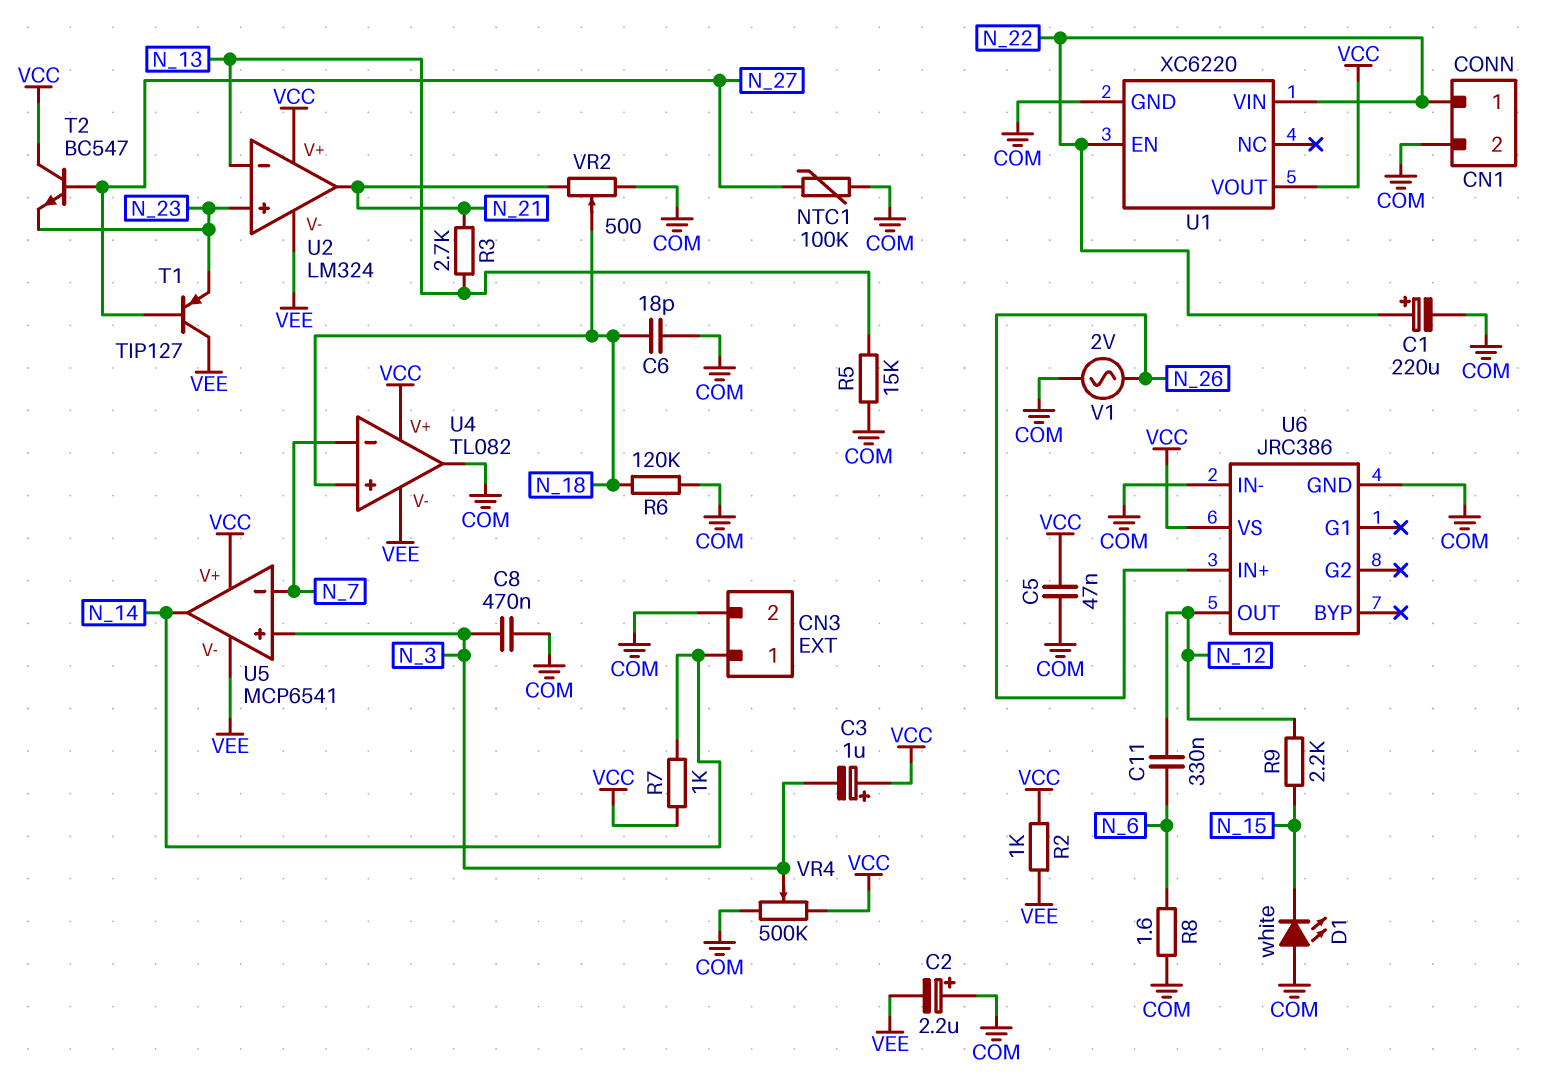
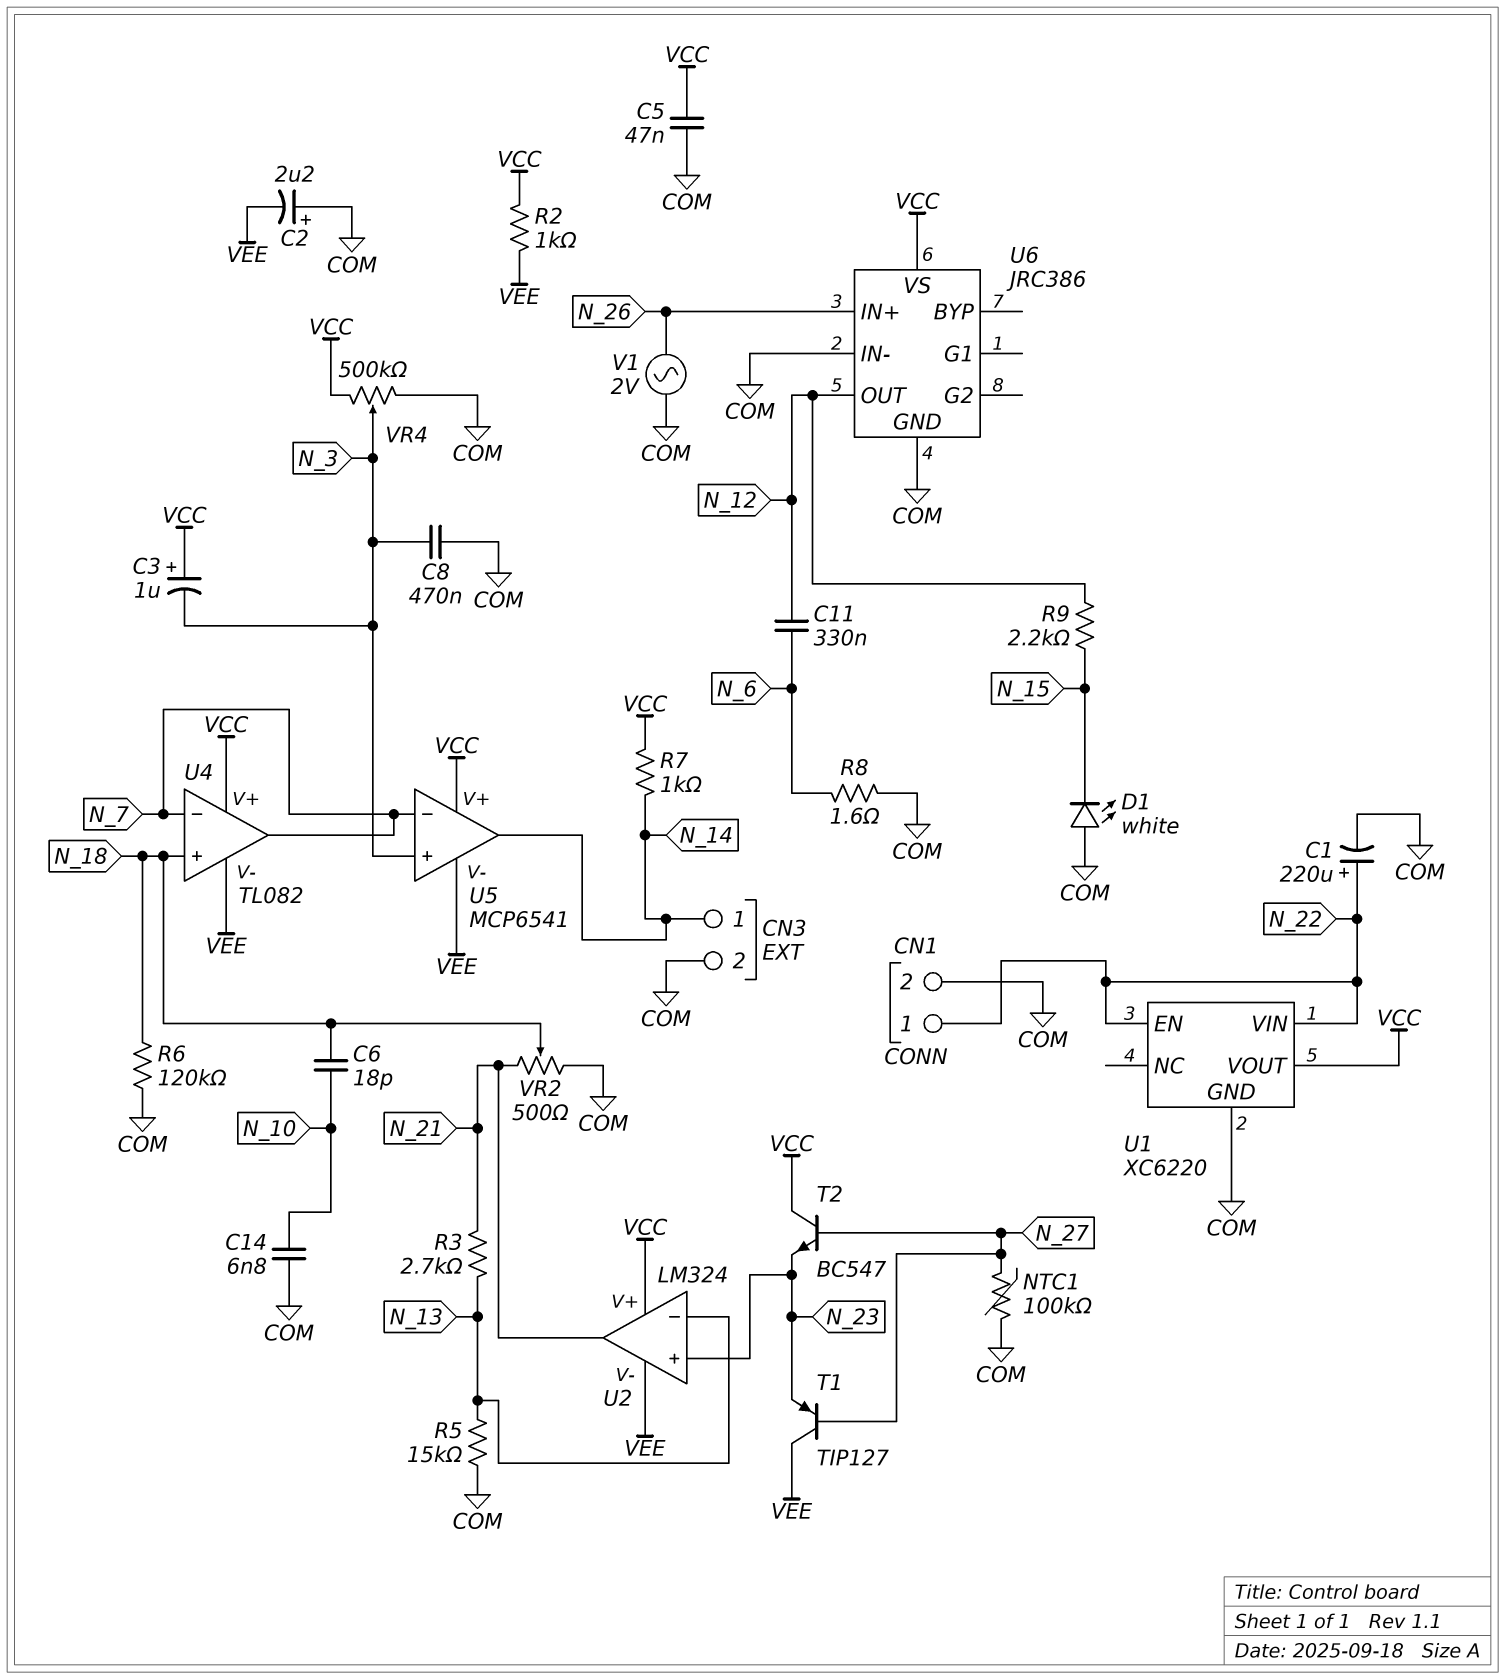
C6: 18pF (COM, N_18) -> 18pF (N_10, N_18)
C14: none -> 6.8nF (COM, N_10)
U4 pin out: COM -> N_7

